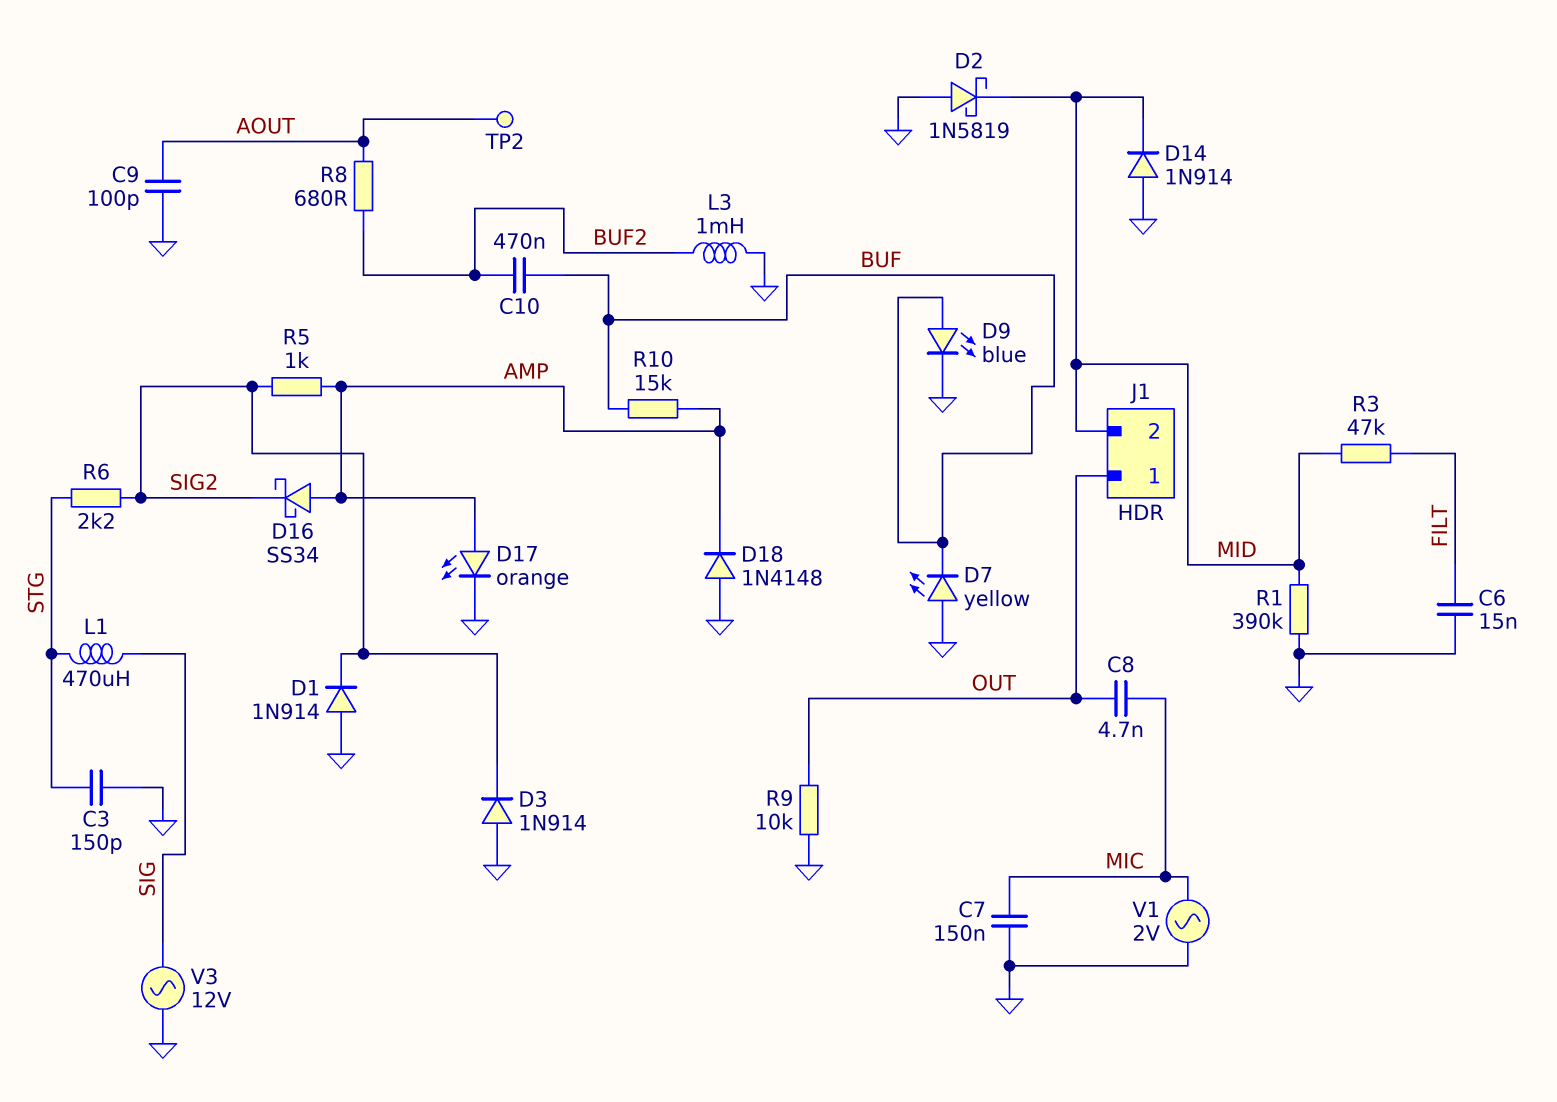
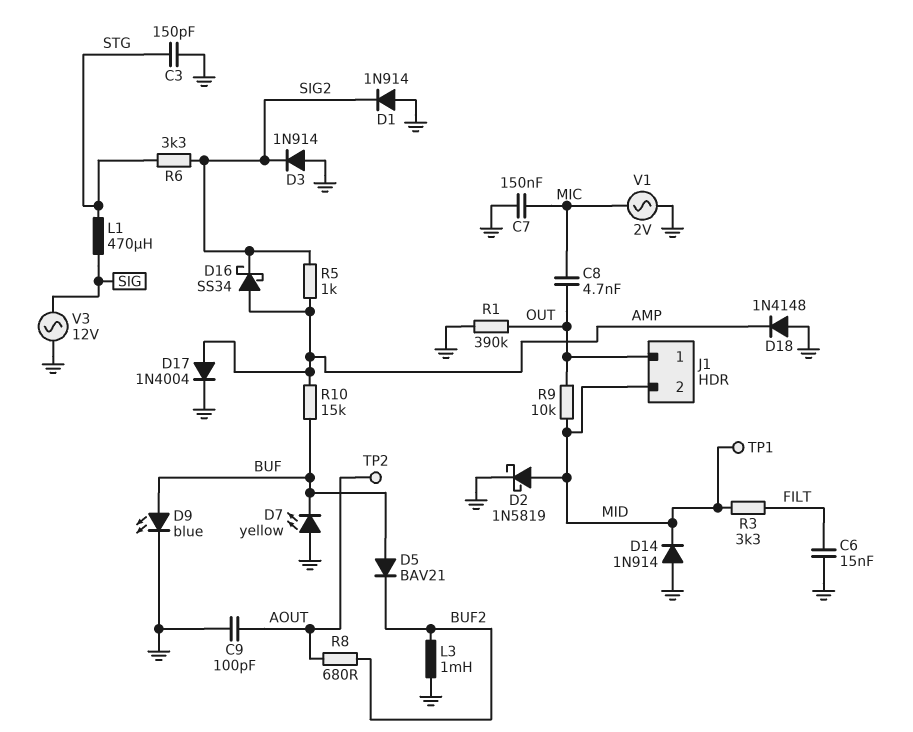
C10: 470nF (BUF, BUF2) -> none
D2: schottky 1N5819 (A GND, K MID) -> schottky 1N5819 (A MID, K GND)
D5: none -> diode BAV21 (A BUF, K BUF2)
D17: LED orange (A AMP, K GND) -> diode 1N4004 (A AMP, K GND)
R1: 390k (GND, MID) -> 390k (GND, OUT)
R3: 47k (FILT, MID) -> 3.3k (FILT, MID)
R6: 2.2k (SIG2, STG) -> 3.3k (SIG2, STG)
R9: 10k (GND, OUT) -> 10k (MID, OUT)
TP1: none -> test point (MID)

